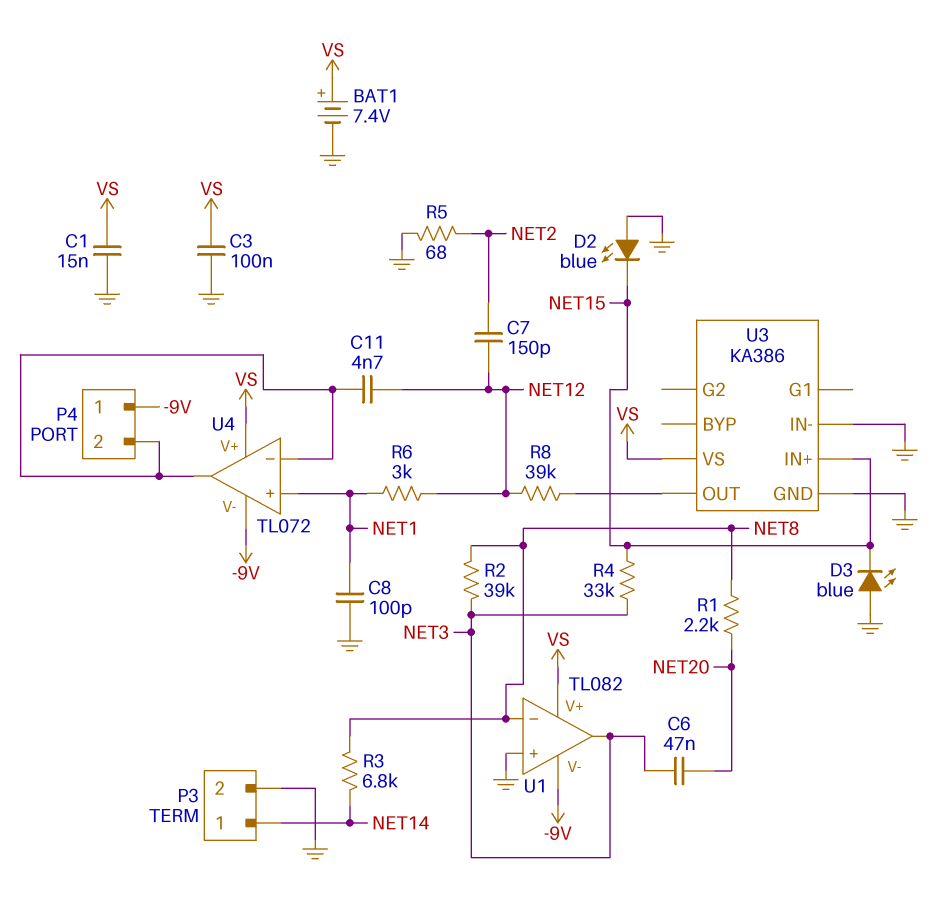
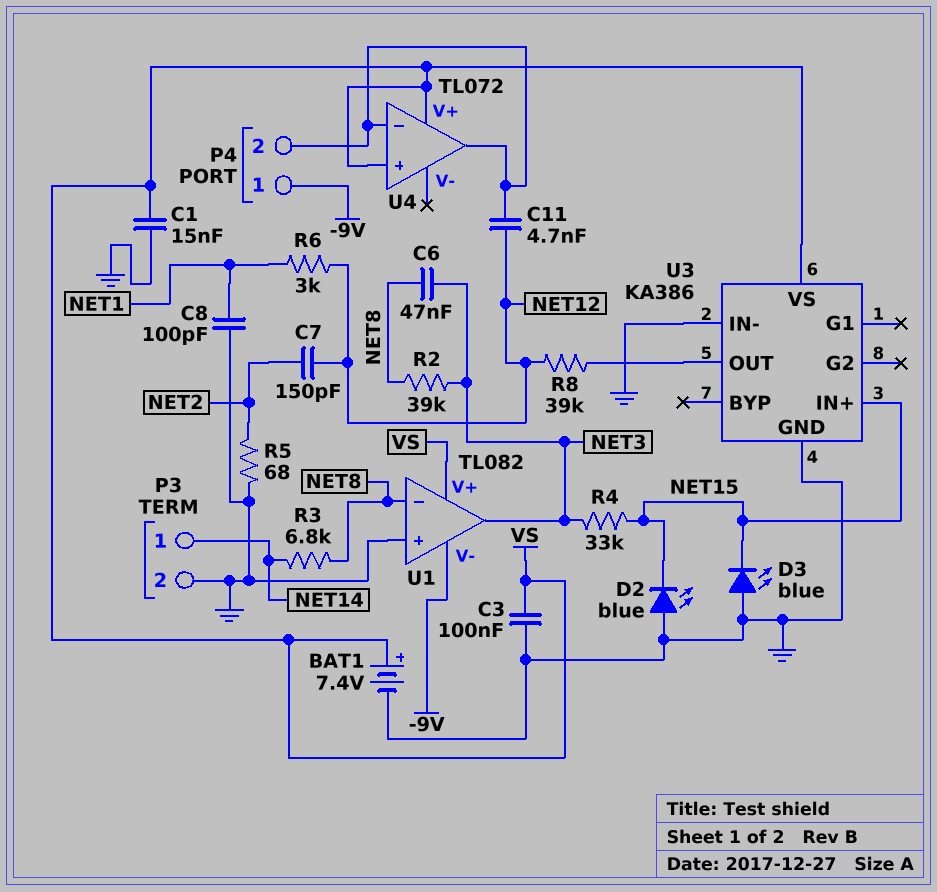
C6: 47nF (NET3, NET20) -> 47nF (NET3, NET8)
R1: 2.2k (NET8, NET20) -> none
U4 pin V-: -9V -> none
U4 pin in+: NET1 -> VS

